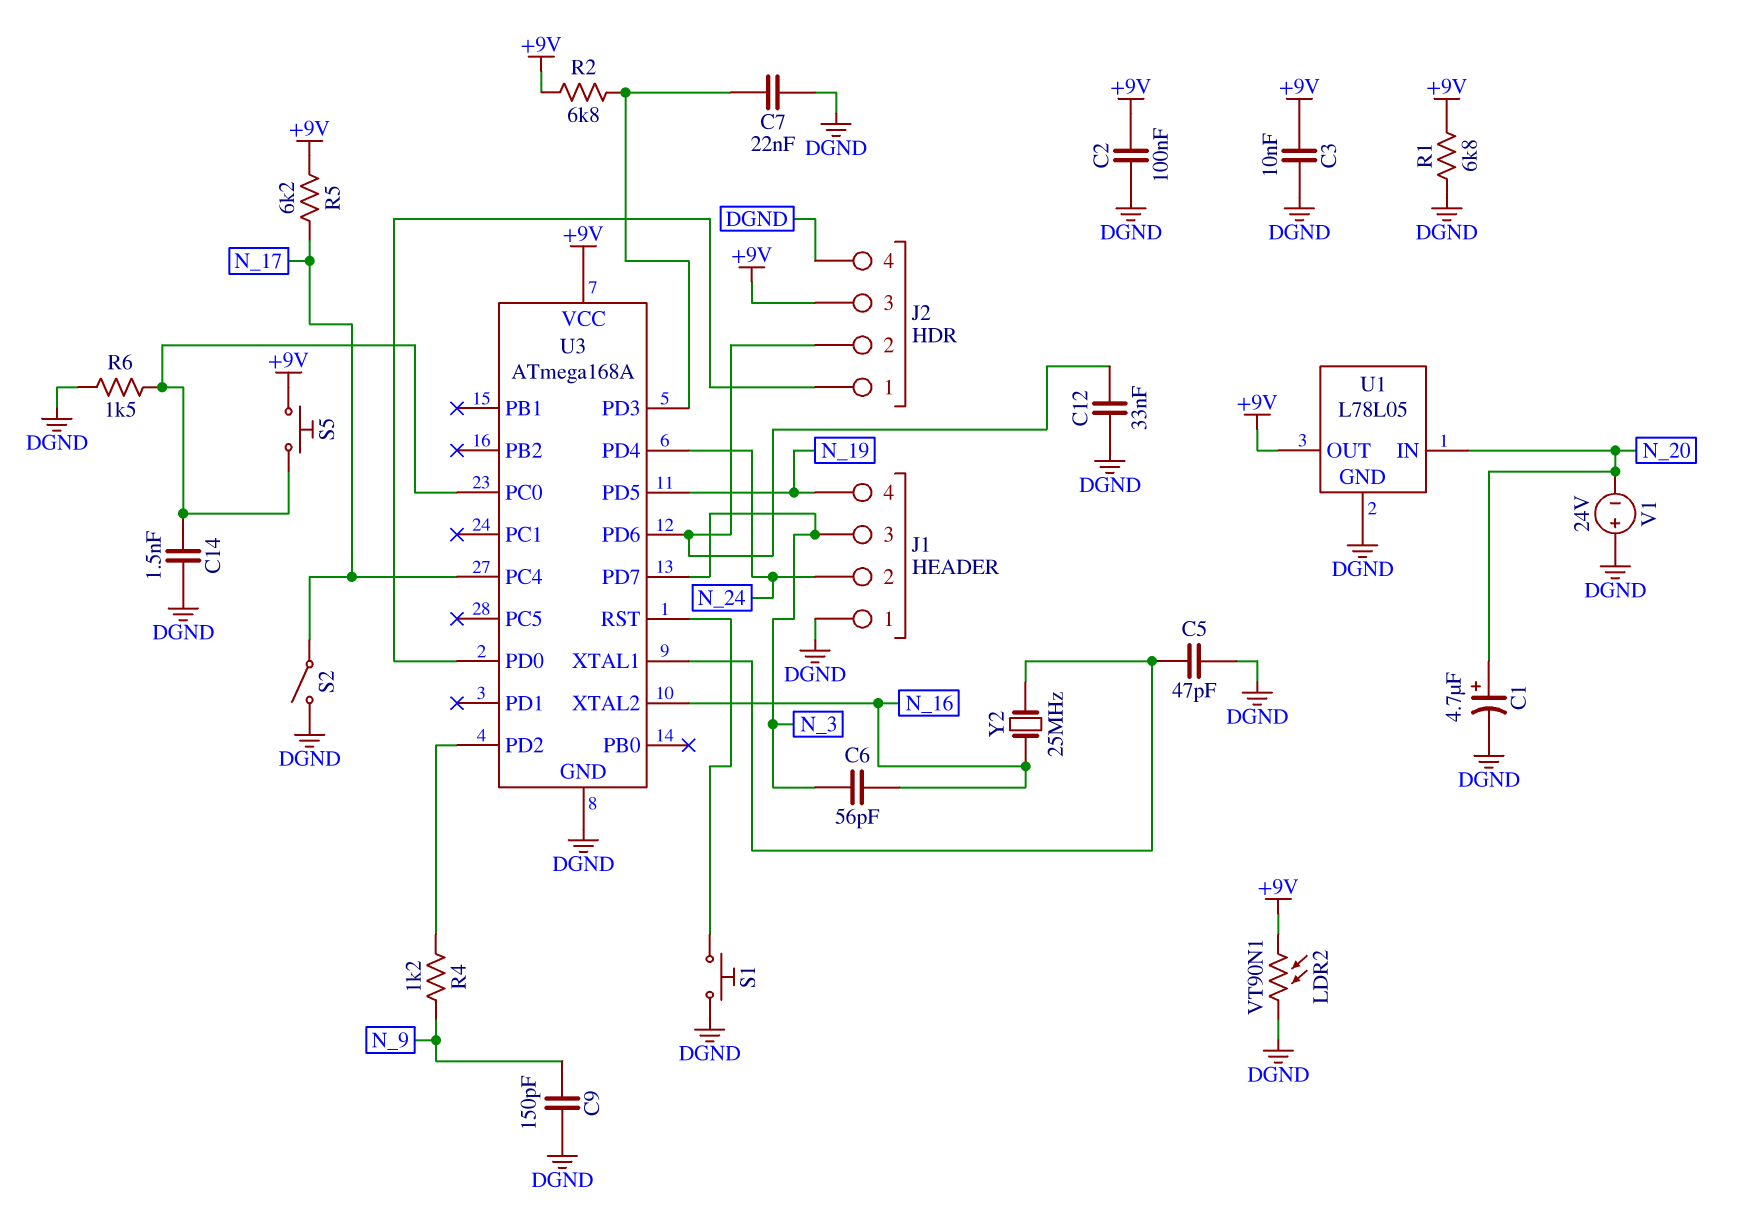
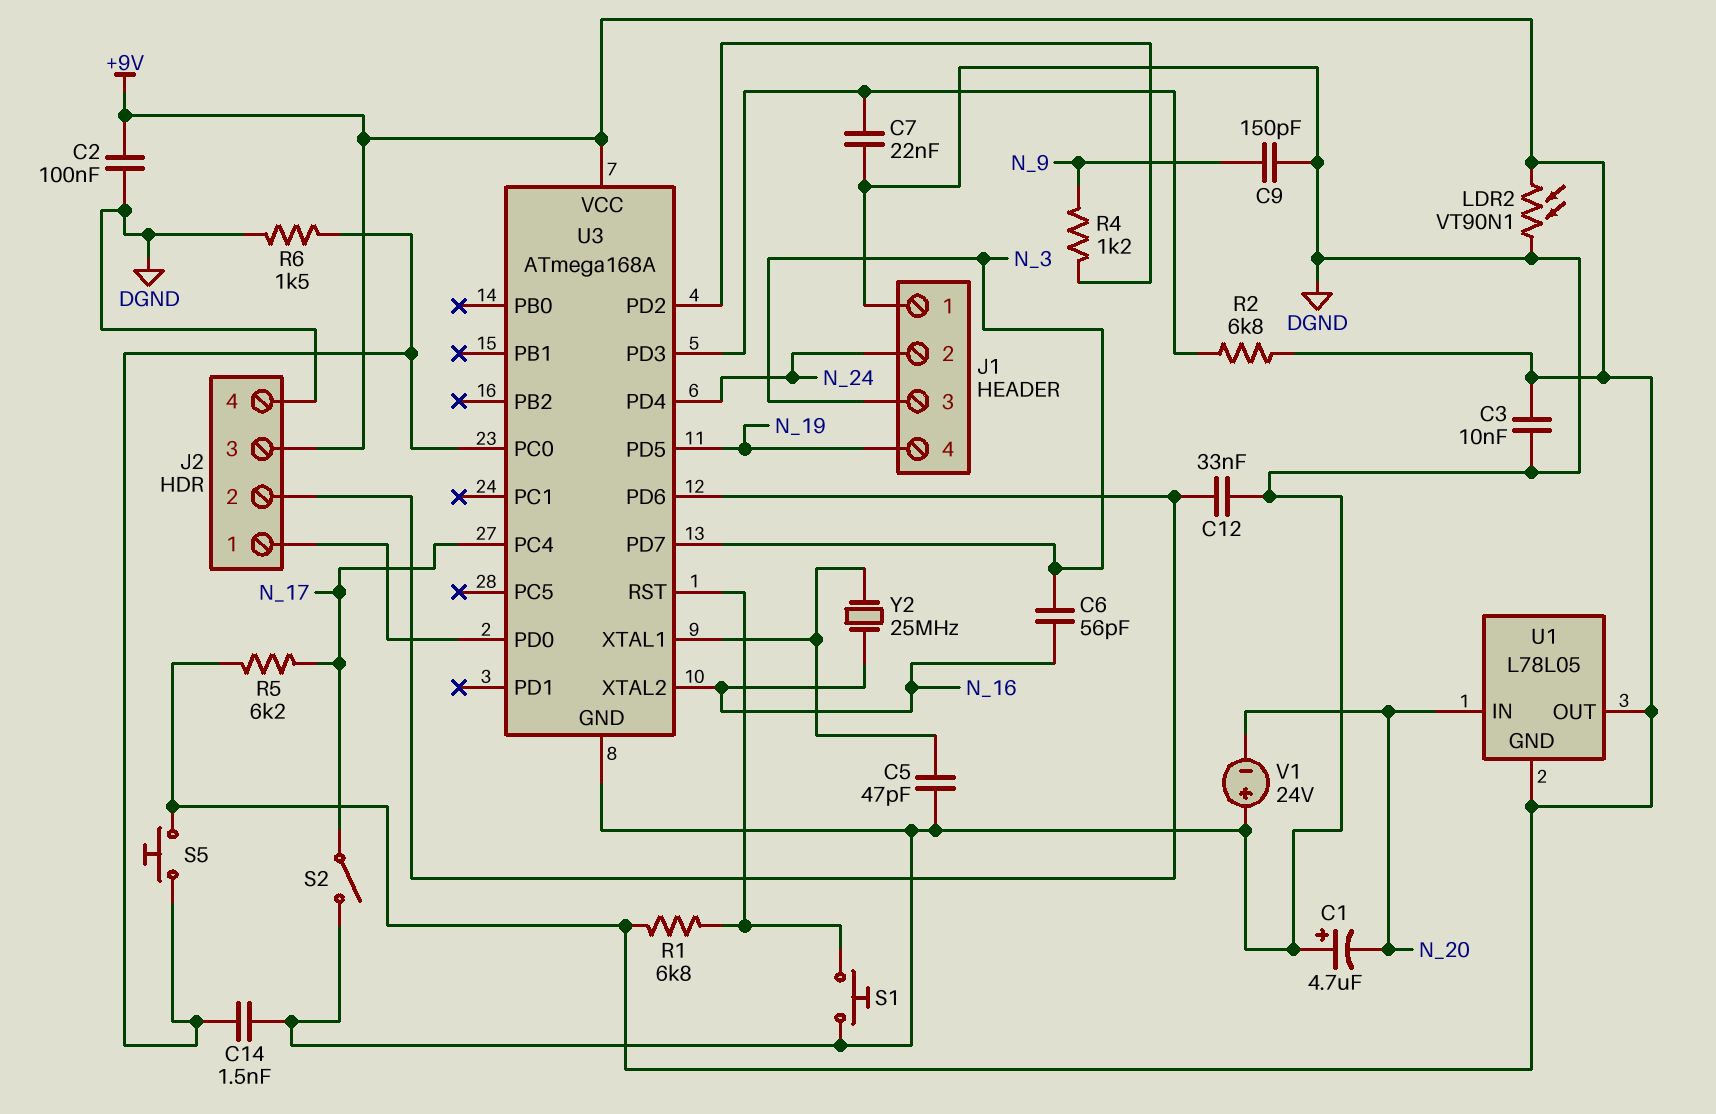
C1: 4.7uF (plus N_20, minus DGND) -> 4.7uF (plus DGND, minus N_20)
R1: 6.8k (+9V, DGND) -> 6.8k (+9V, U3/RST)
U1 pin GND: DGND -> +9V

